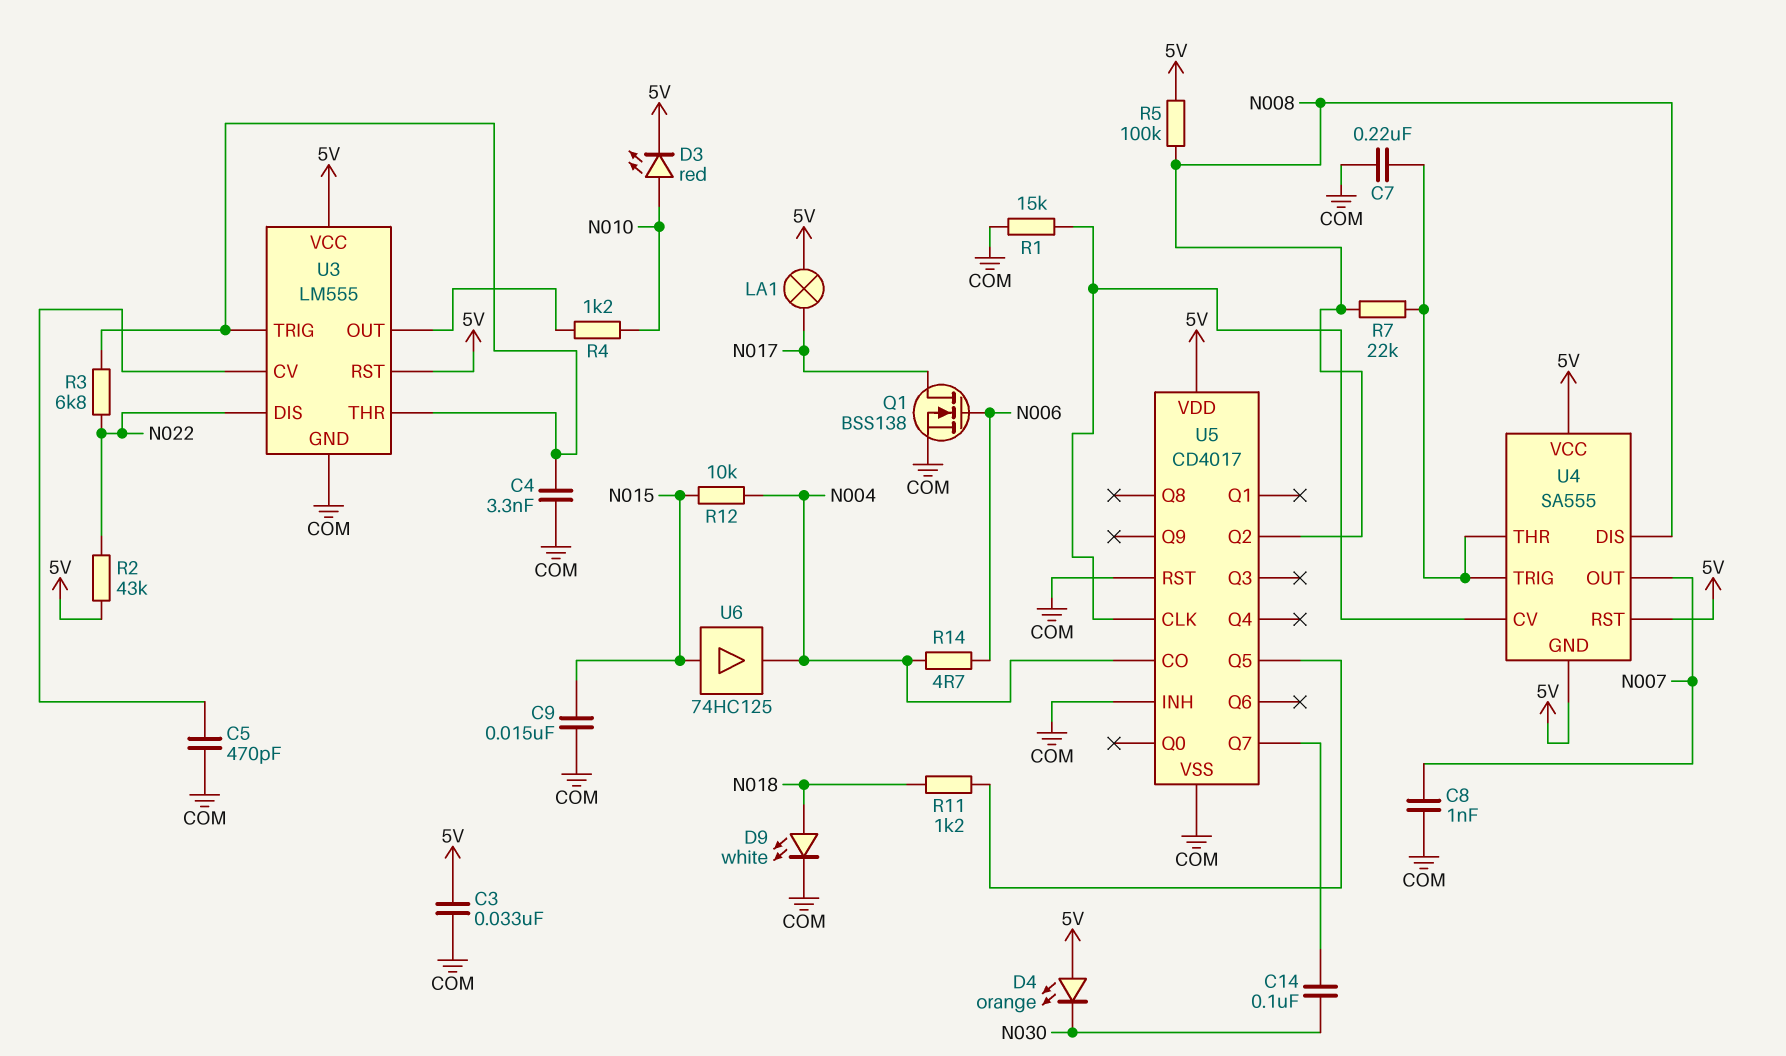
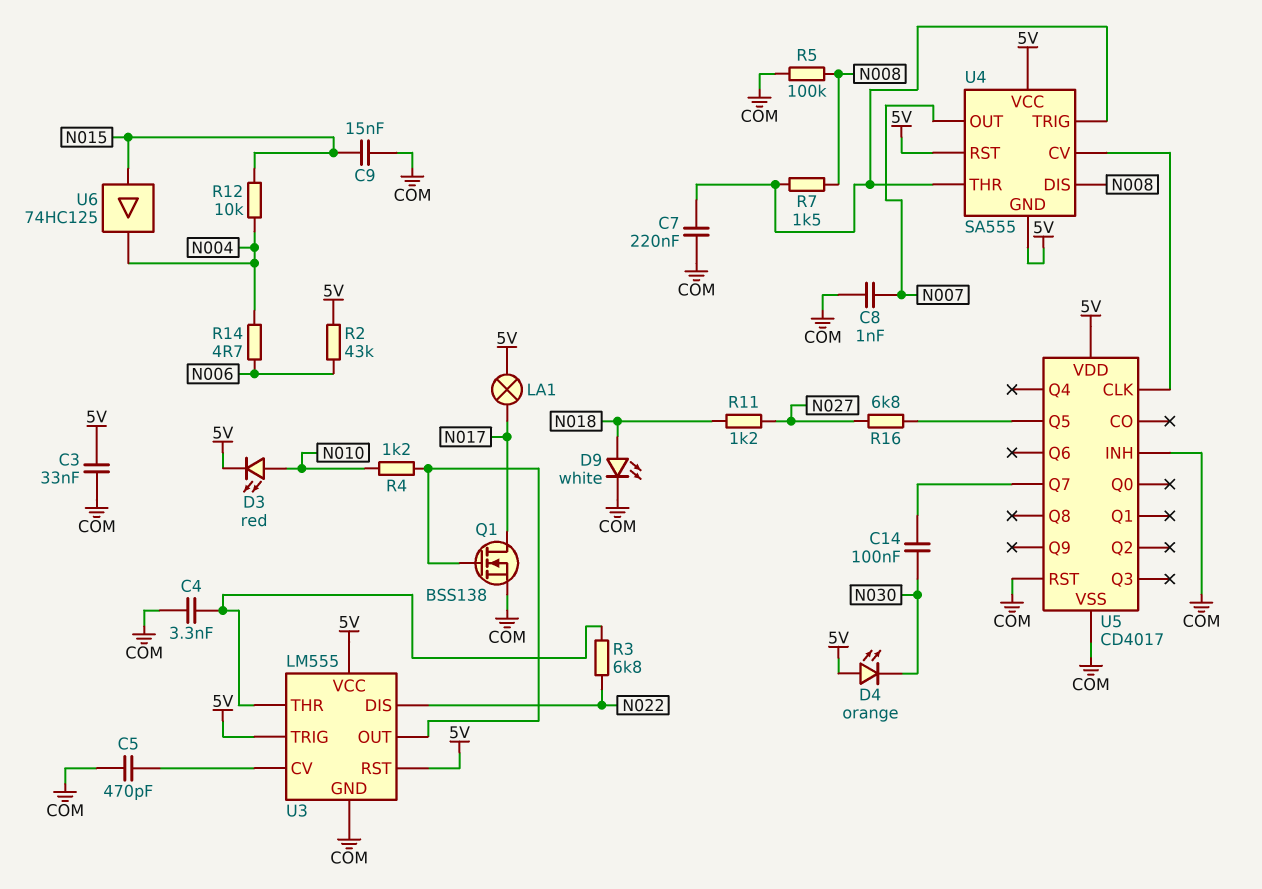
Q1: NMOS BSS138 (G N006, D N017, S COM) -> NMOS BSS138 (G U3/OUT, D N017, S COM)
R1: 15k (COM, U4/CV) -> none
R2: 43k (5V, N022) -> 43k (5V, N006)
R5: 100k (5V, N008) -> 100k (COM, N008)
R7: 22k (N008, U4/THR) -> 1.5k (N008, U4/THR)
R11: 1.2k (N018, U5/Q5) -> 1.2k (N018, N027)
R16: none -> 6.8k (N027, U5/Q5)
U3 pin TRIG: U3/THR -> 5V
U5 pin CO: N004 -> none
U5 pin Q2: N008 -> none

